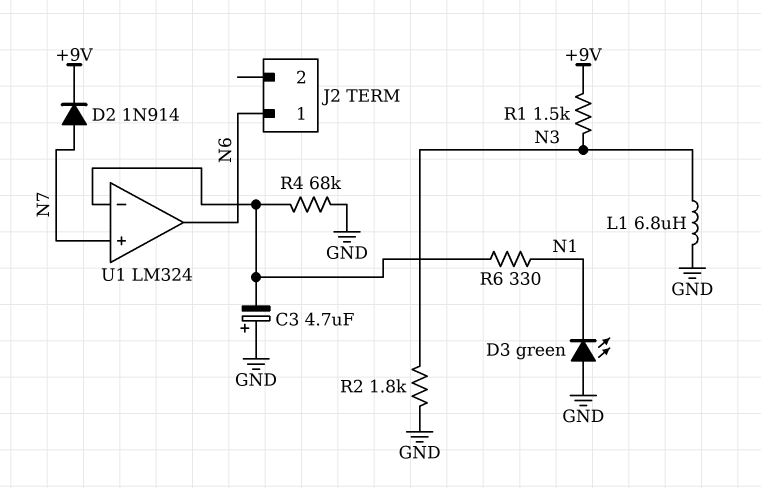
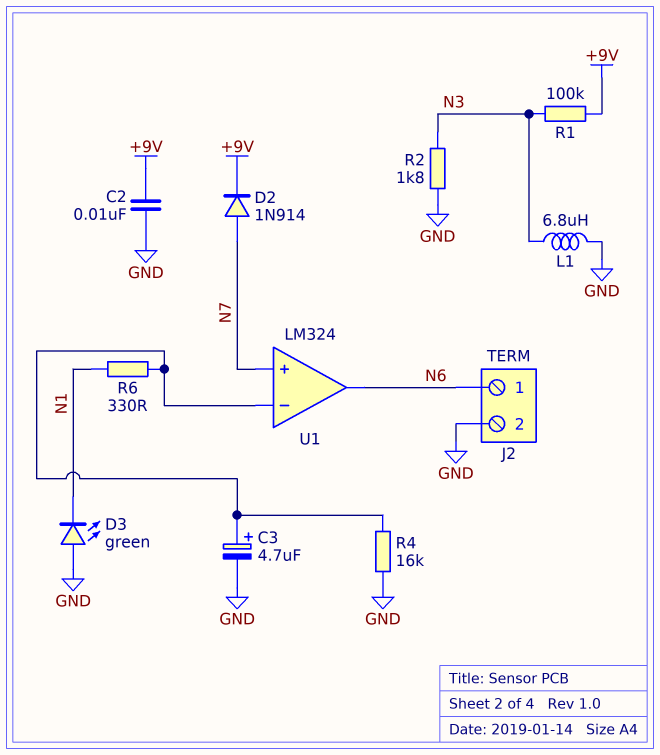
C2: none -> 10nF (+9V, GND)
C3: 4.7uF (plus GND, minus U1/in-) -> 4.7uF (plus U1/in-, minus GND)
J2 pin 2: none -> GND
R1: 1.5k (+9V, N3) -> 100k (+9V, N3)
R4: 68k (GND, U1/in-) -> 16k (GND, U1/in-)

